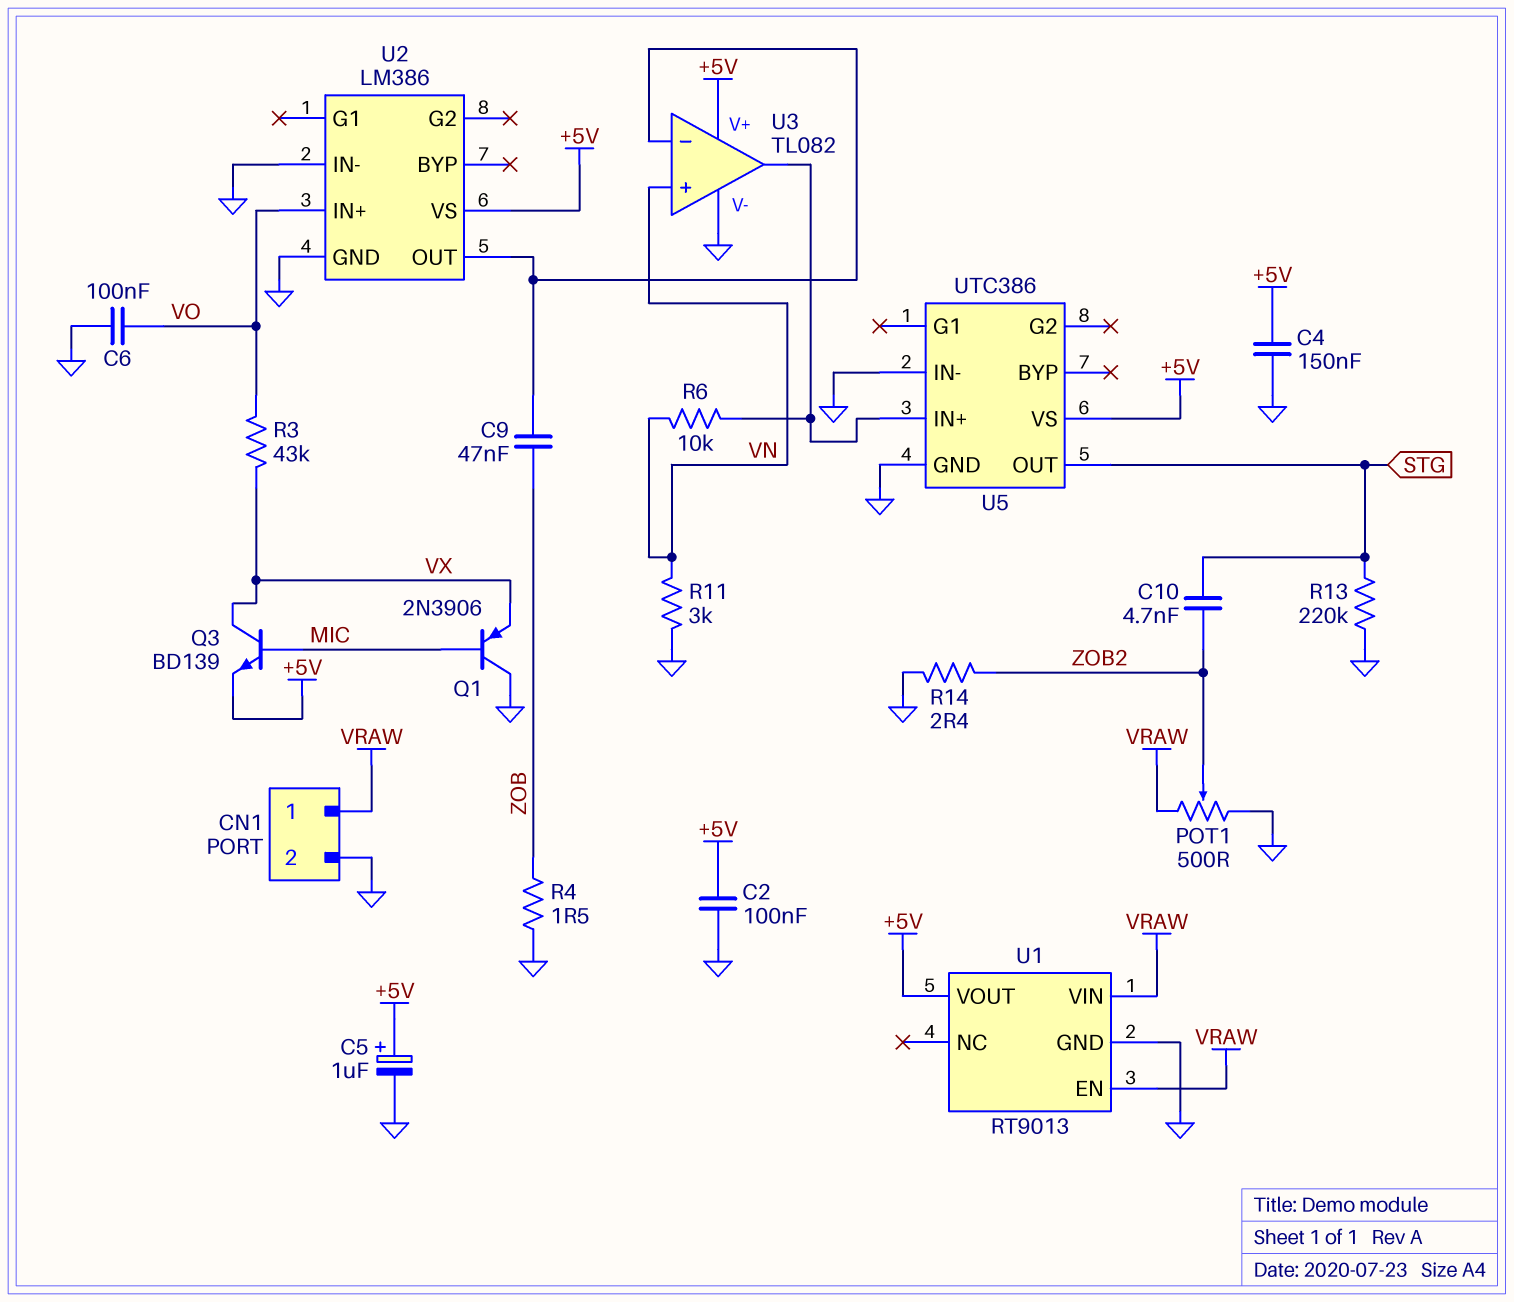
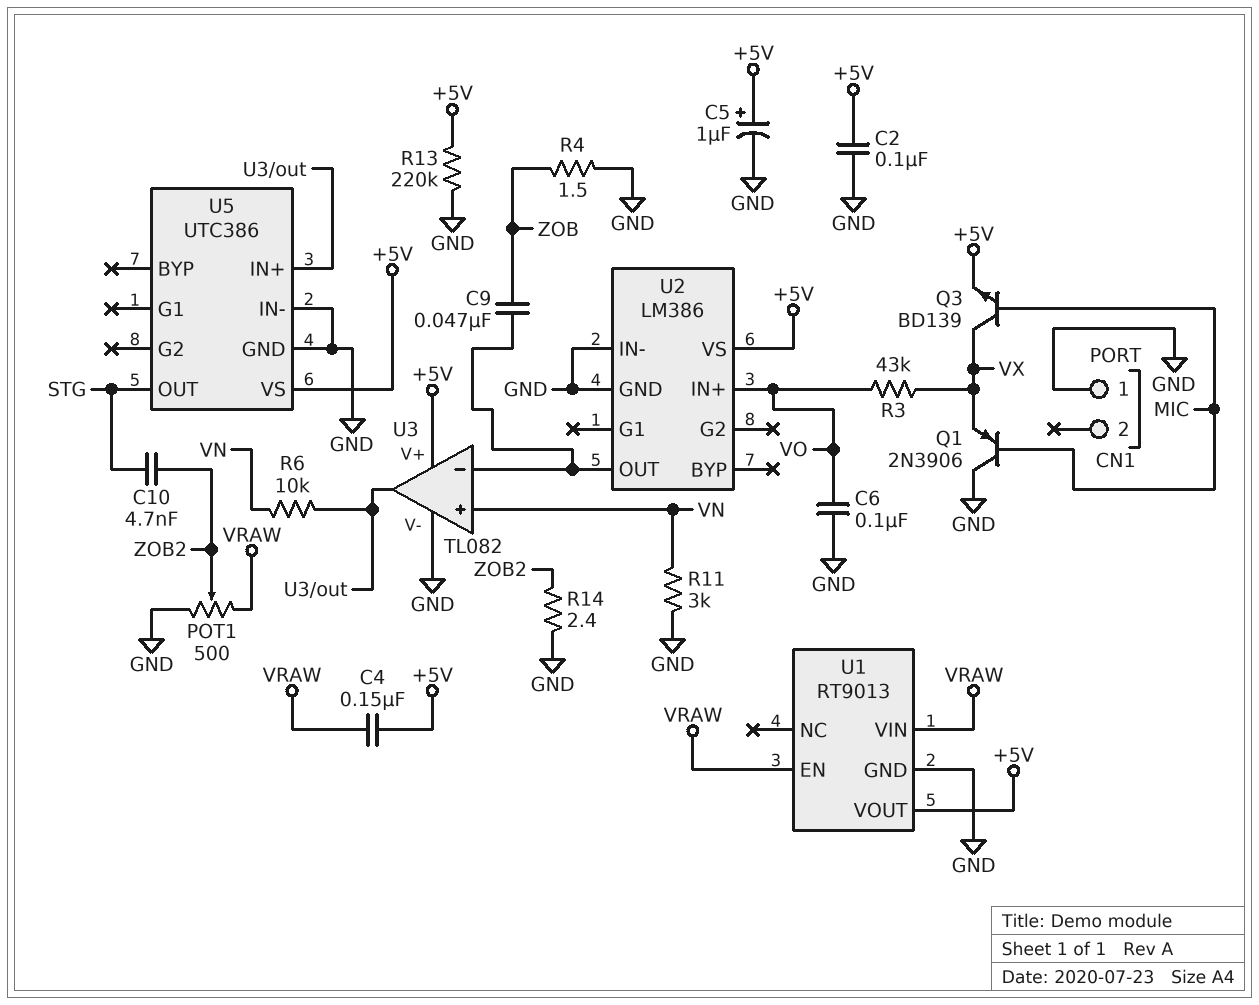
C4: 150nF (+5V, GND) -> 150nF (+5V, VRAW)
CN1 pin 1: VRAW -> GND
CN1 pin 2: GND -> none
R13: 220k (GND, STG) -> 220k (+5V, GND)

